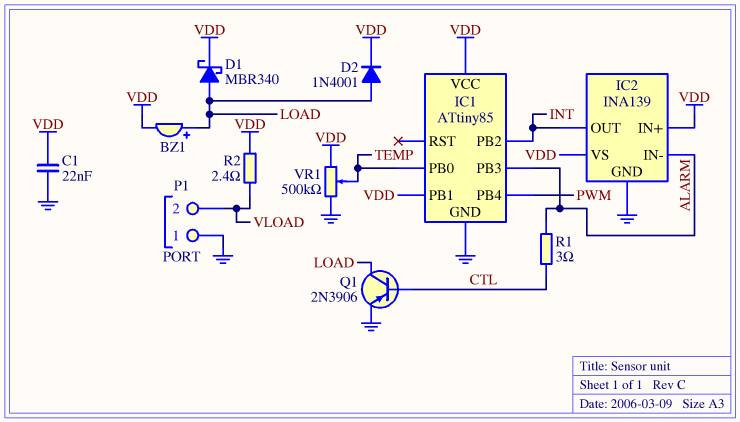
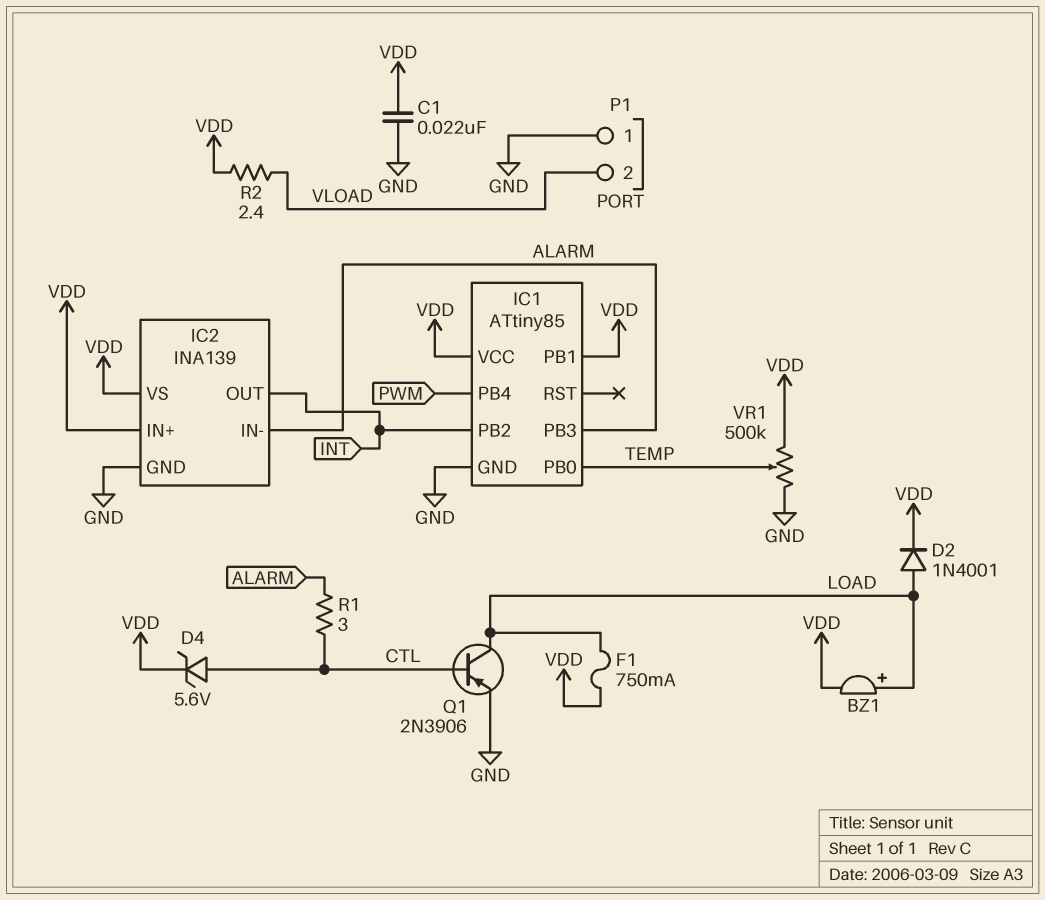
D1: schottky MBR340 (A LOAD, K VDD) -> none
D4: none -> zener 5.6V (A CTL, K VDD)
F1: none -> 750mA (LOAD, VDD)

